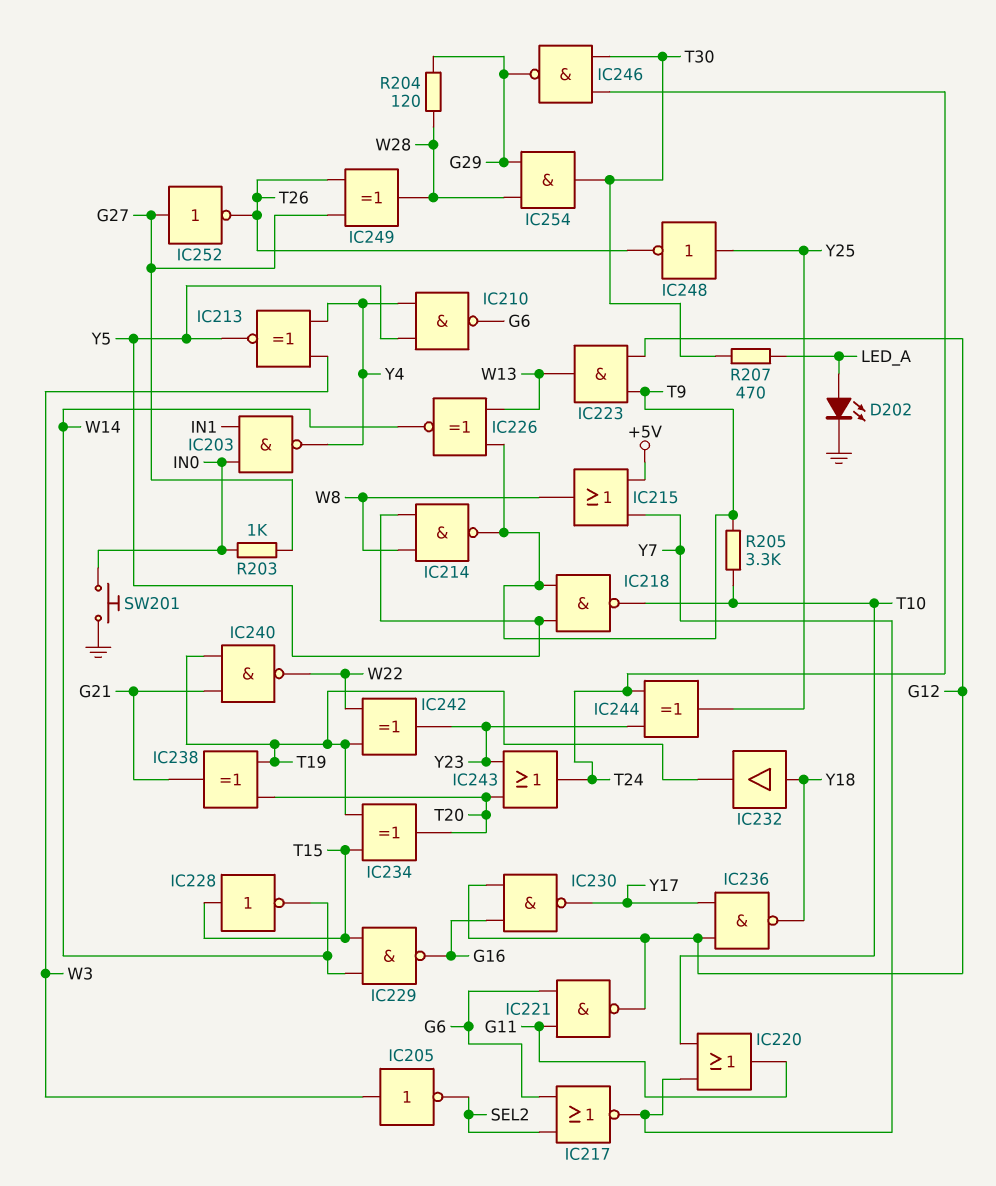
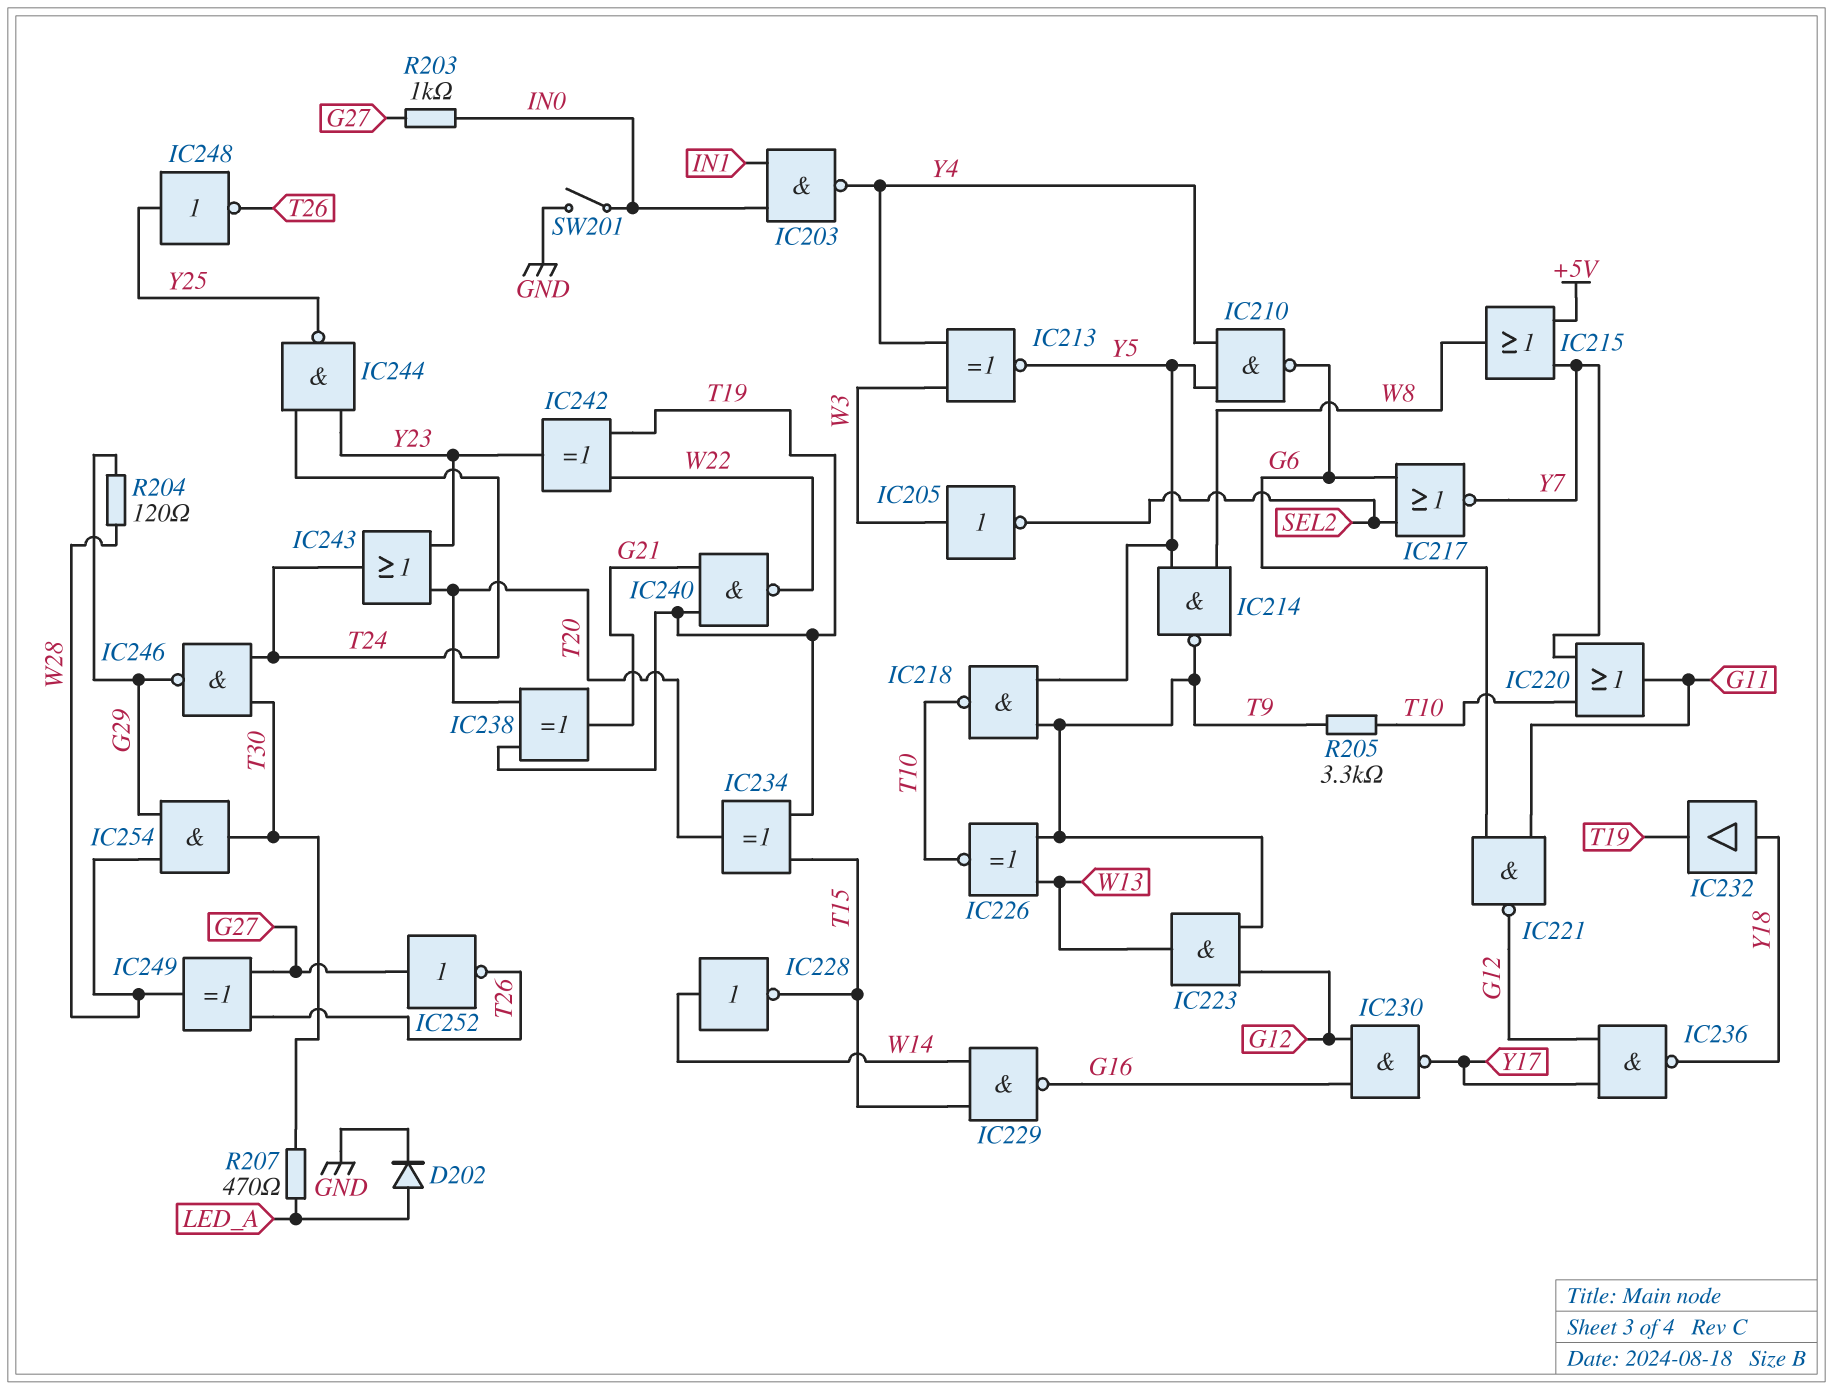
D202: LED (A LED_A, K GND) -> diode (A LED_A, K GND)
IC226: XNOR (in T9, in W13, out W14) -> XNOR (in T9, in W13, out T10)
IC228: NOT (in T15, out W14) -> NOT (in W14, out T15)
IC244: XOR (in T24, in Y23, out Y25) -> NAND (in T24, in Y23, out Y25)
SW201: button (GND, IN0) -> switch (GND, IN0)

